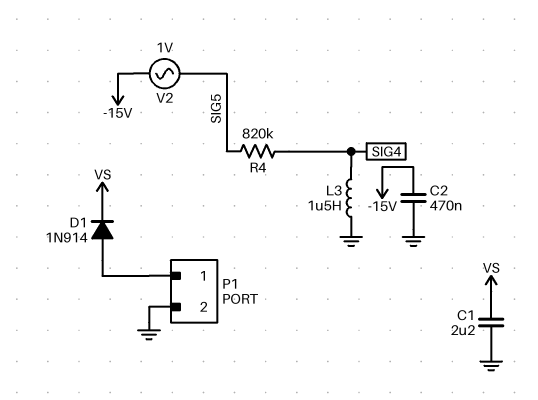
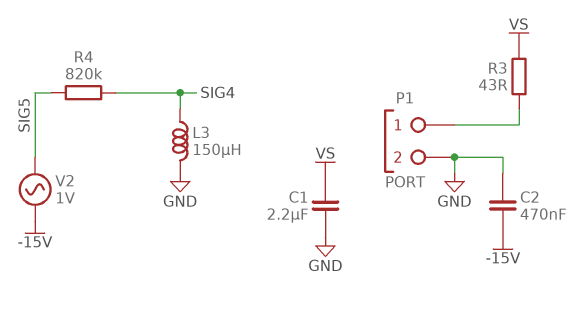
D1: diode 1N914 (A P1/1, K VS) -> none
L3: 1.5uH (GND, SIG4) -> 150uH (GND, SIG4)
R3: none -> 43 (P1/1, VS)

